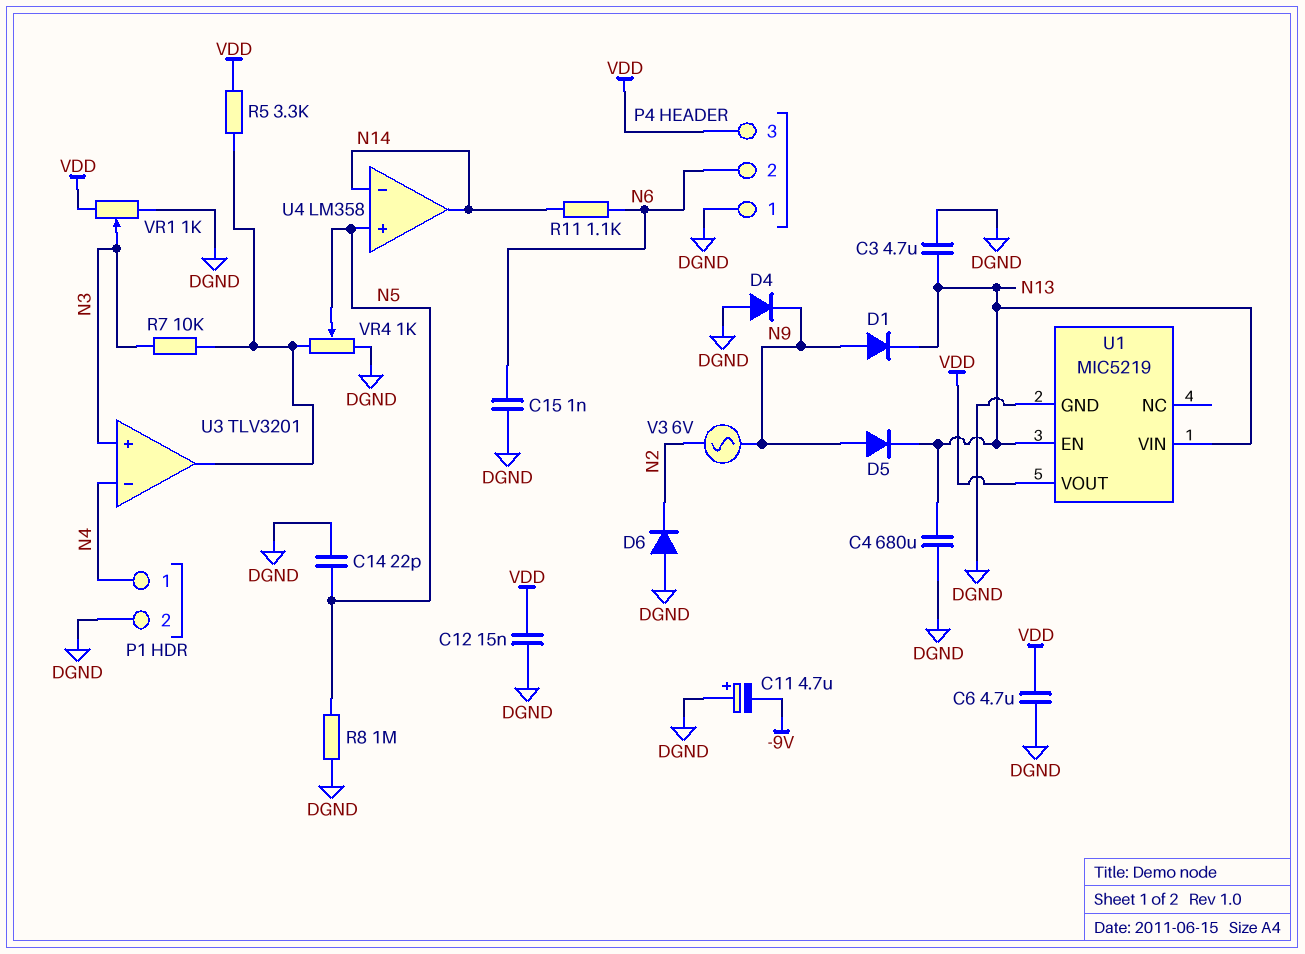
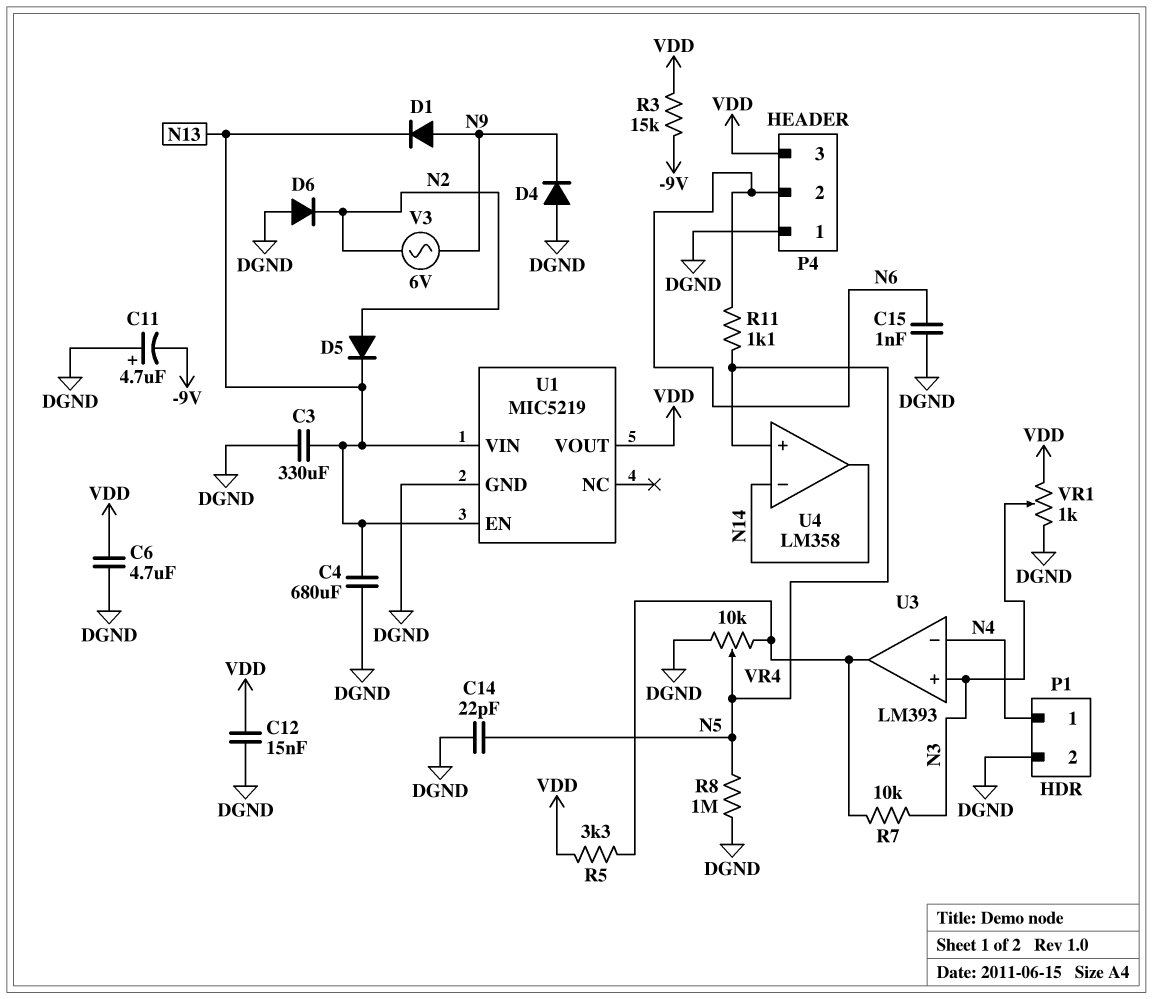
C3: 4.7uF (DGND, N13) -> 330uF (DGND, N13)
D5: diode (A N9, K N13) -> diode (A N2, K N13)
R3: none -> 15k (-9V, VDD)
R11: 1.1k (N6, N14) -> 1.1k (N5, N6)
U3: TLV3201 -> LM393
VR4: 1k (DGND, U3/out, wiper N5) -> 10k (DGND, U3/out, wiper N5)

